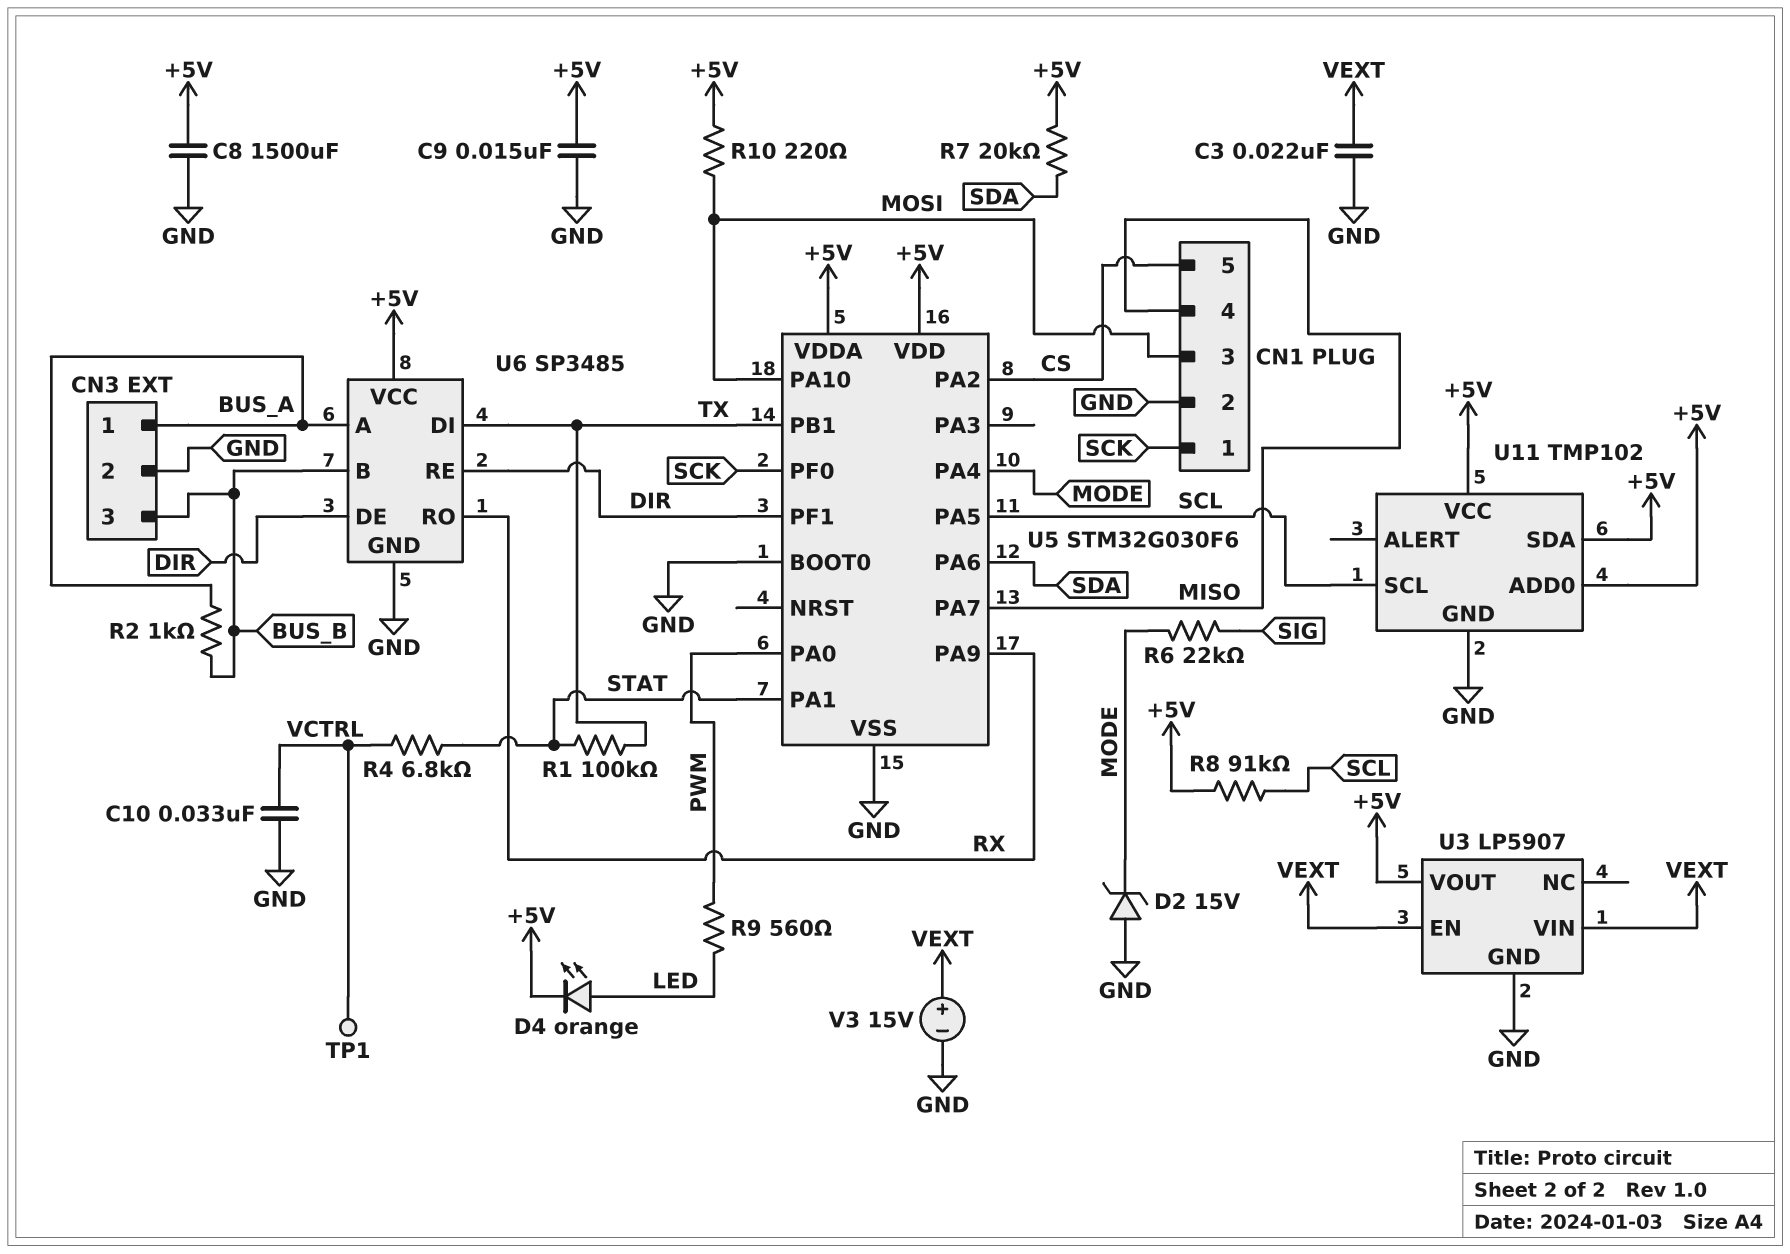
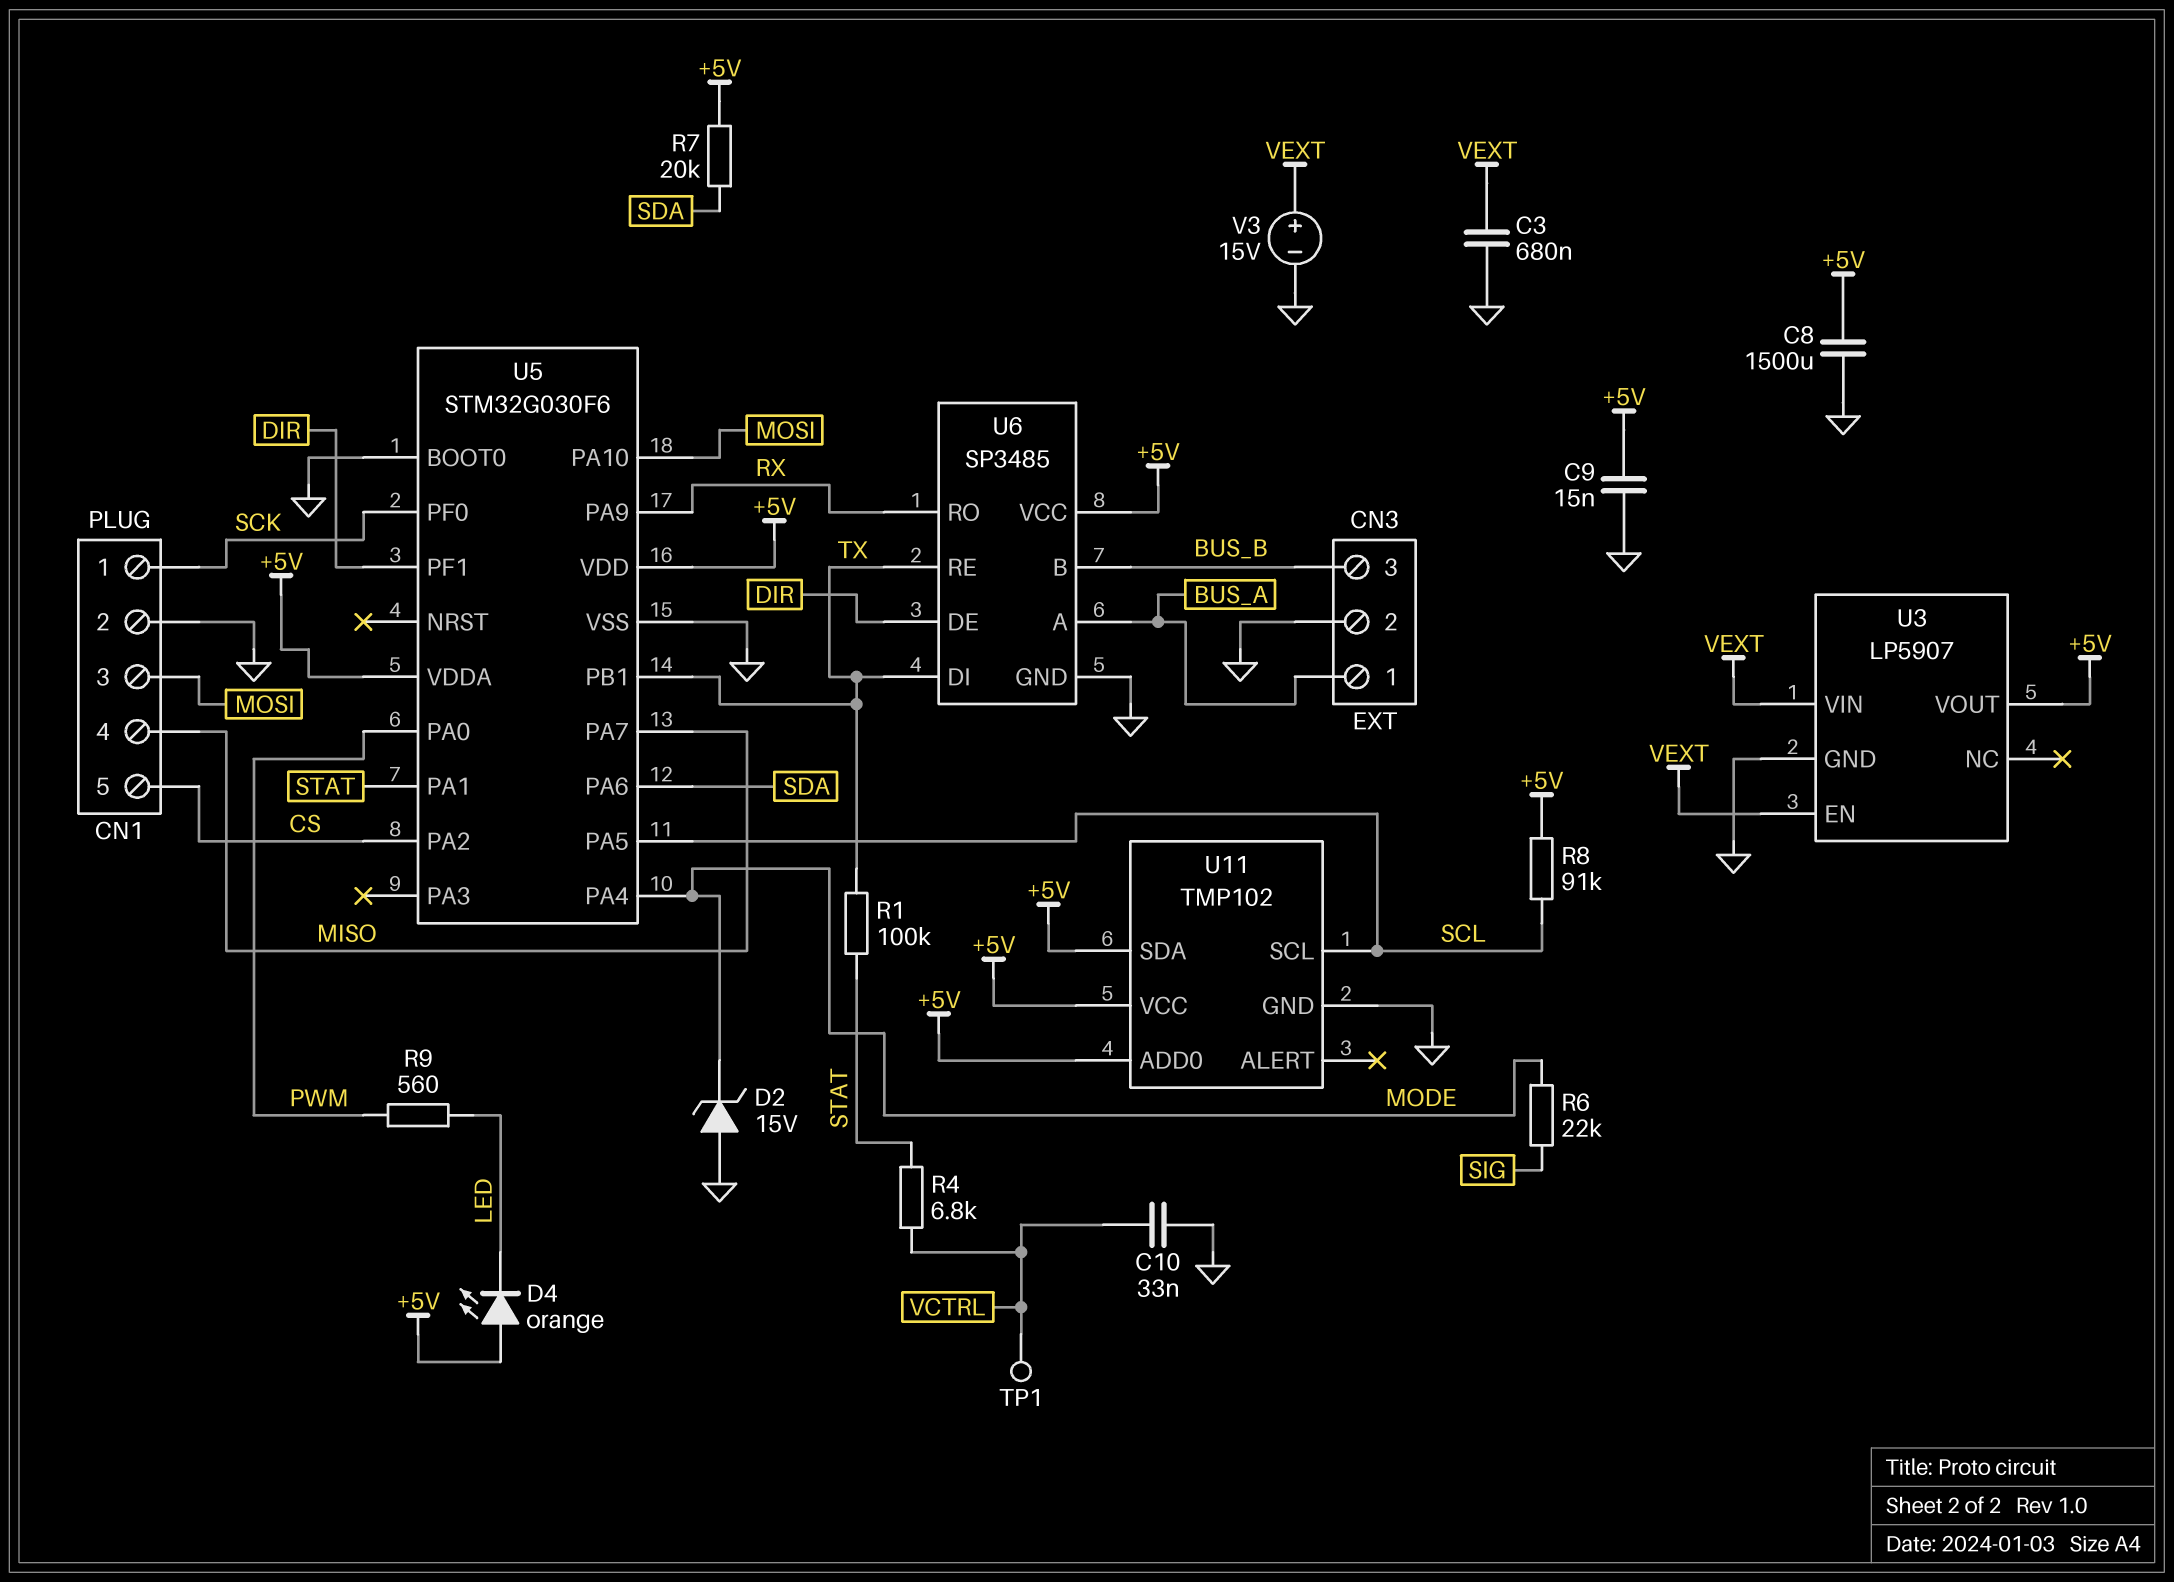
C3: 22nF (GND, VEXT) -> 680nF (GND, VEXT)
D4: LED orange (A LED, K +5V) -> LED orange (A +5V, K LED)
R2: 1k (BUS_A, BUS_B) -> none
R10: 220 (+5V, MOSI) -> none
U6 pin RE: DIR -> TX

